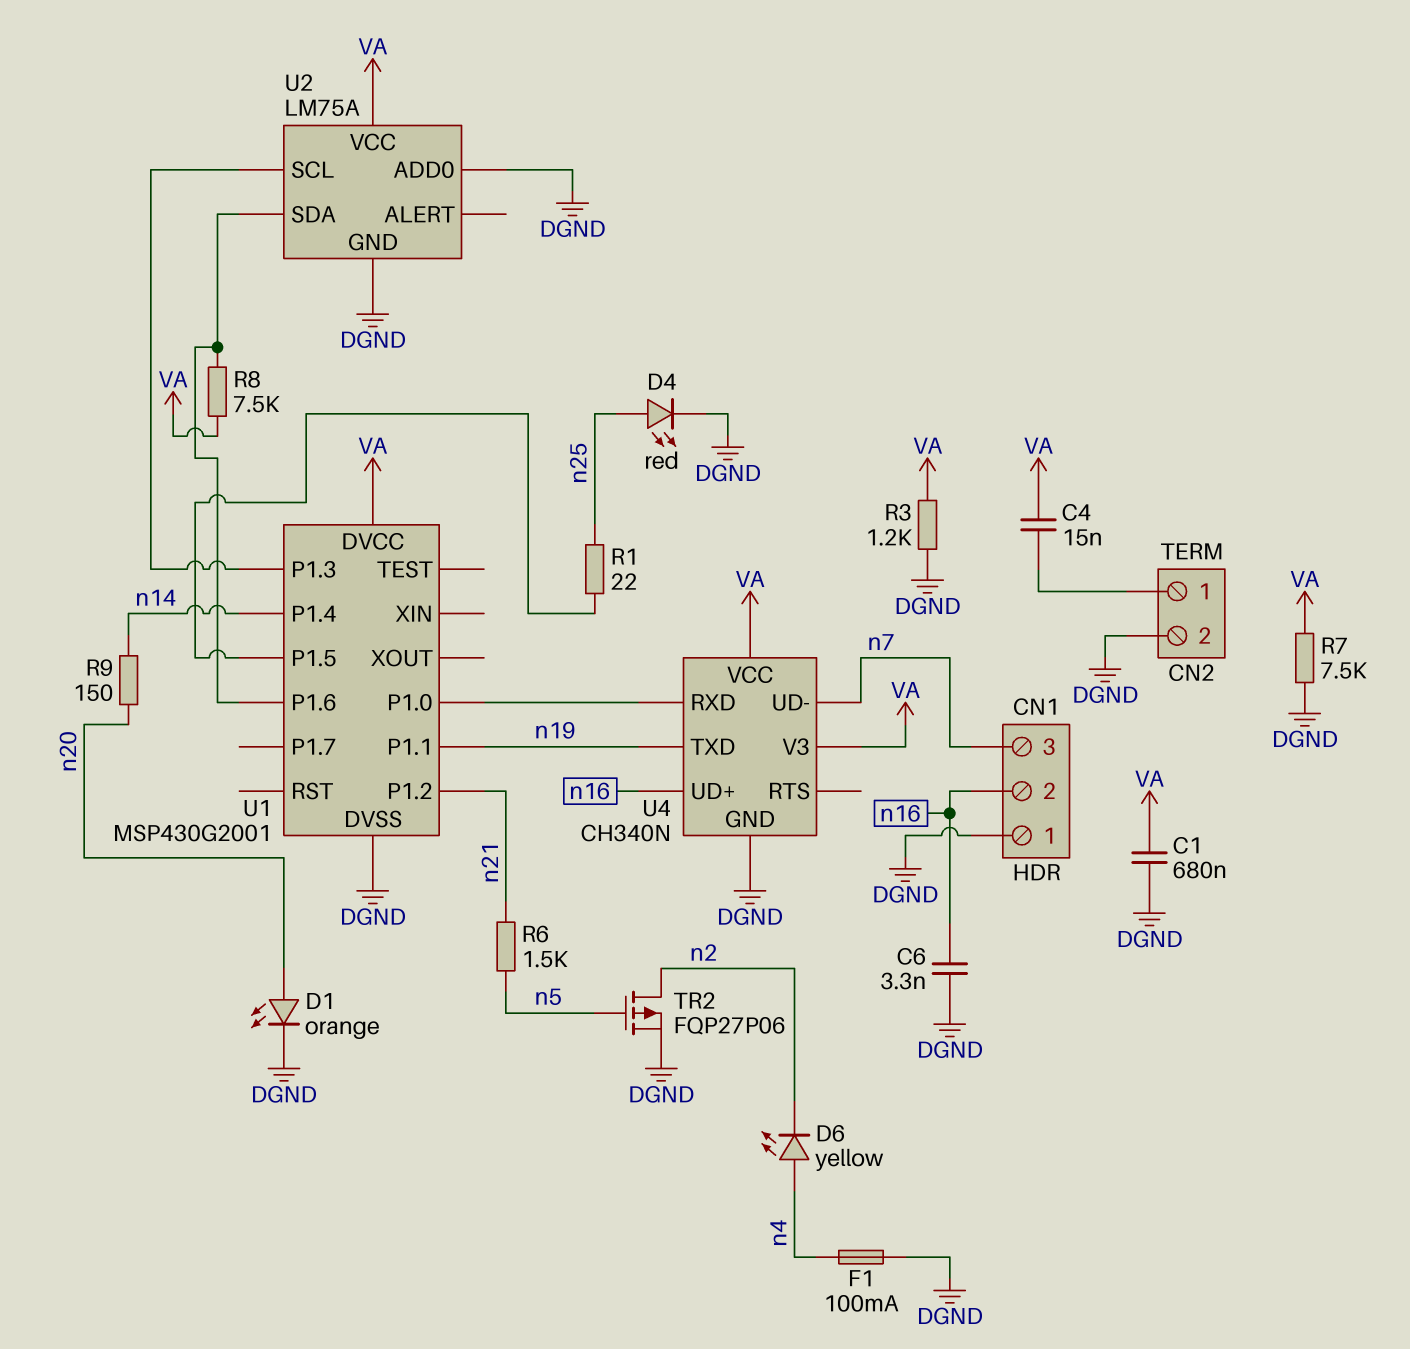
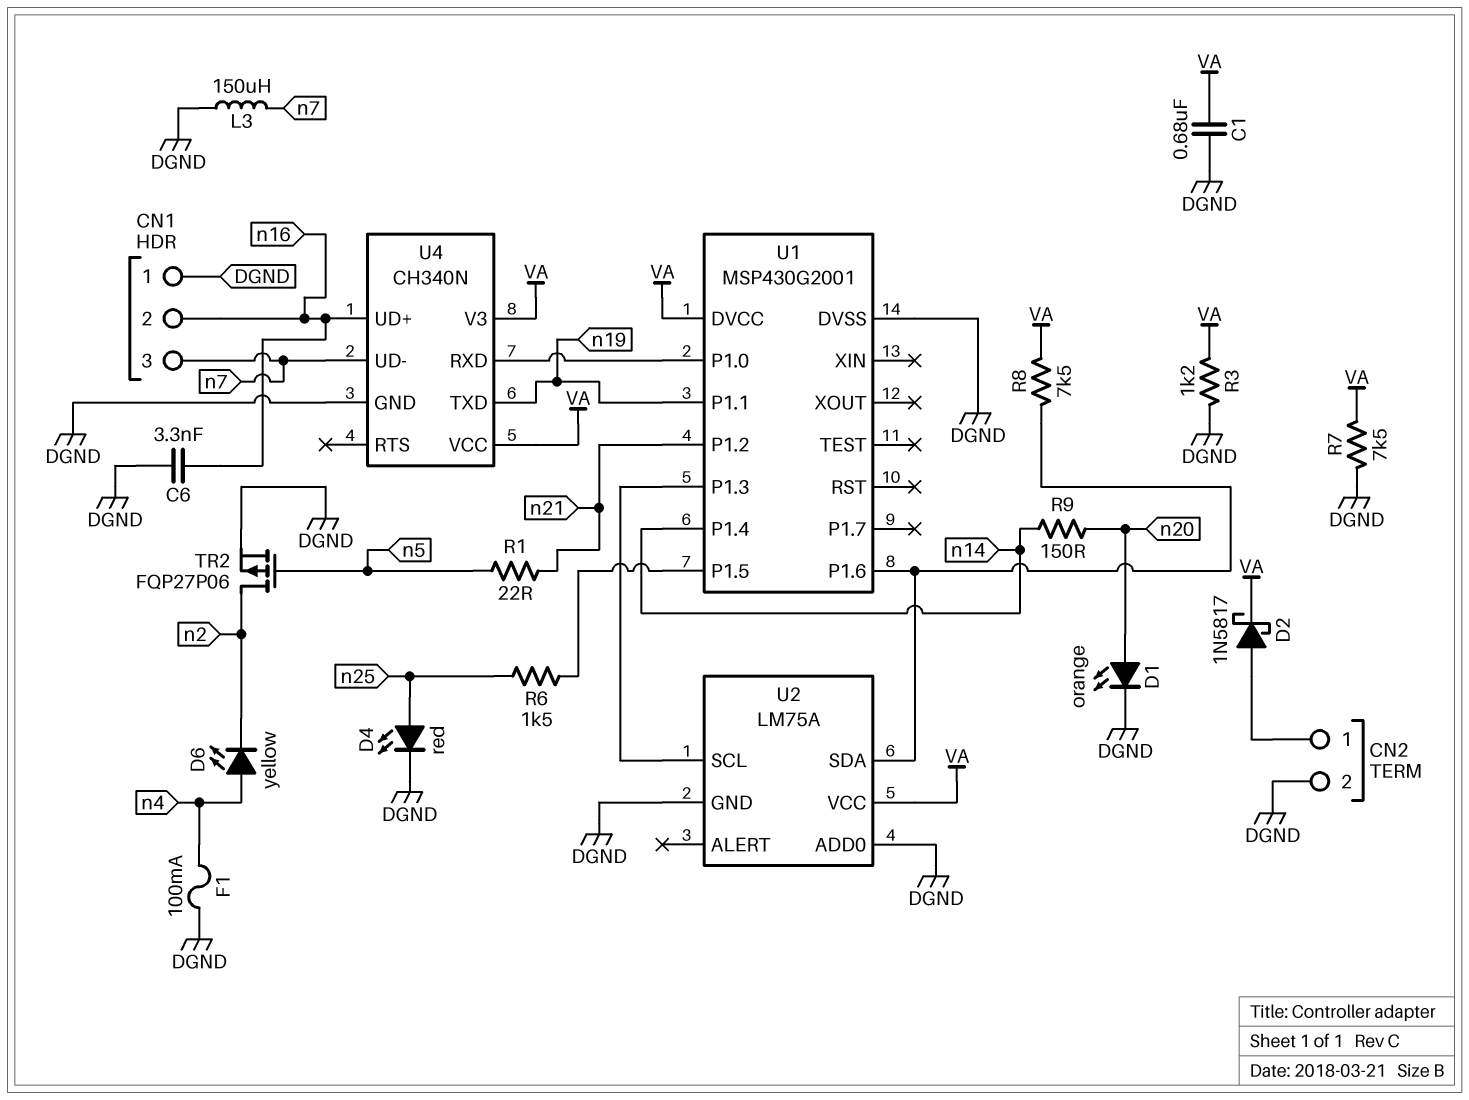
C4: 15nF (CN2/1, VA) -> none
D2: none -> schottky 1N5817 (A CN2/1, K VA)
L3: none -> 150uH (DGND, n7)
R1: 22 (U1/P1.5, n25) -> 22 (n5, n21)
R6: 1.5k (n5, n21) -> 1.5k (U1/P1.5, n25)

